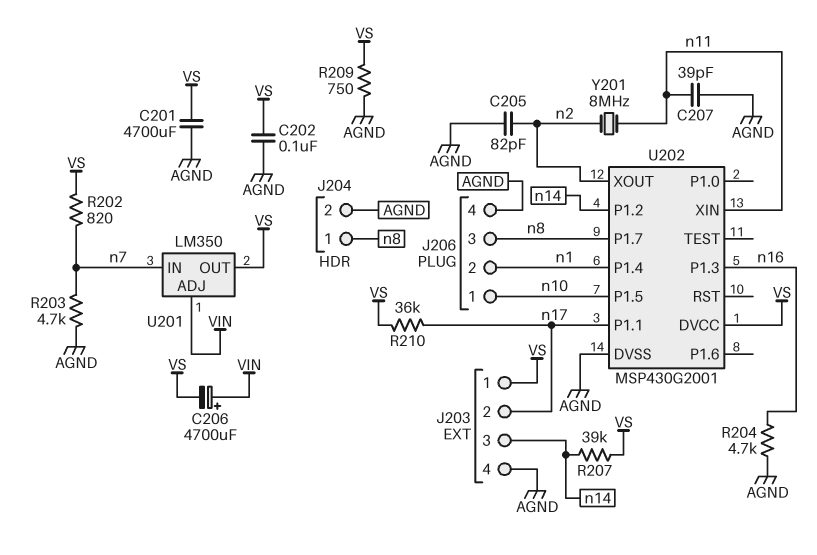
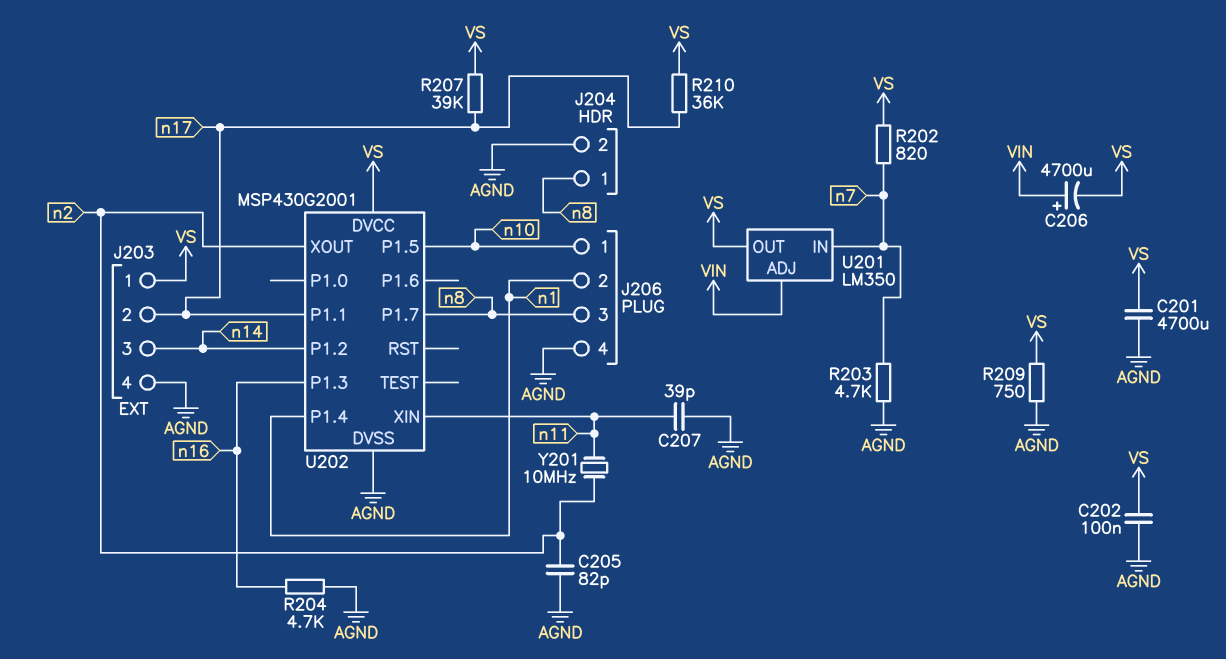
R207: 39k (VS, n14) -> 39k (VS, n17)
Y201: 8MHz (n2, n11) -> 10MHz (n2, n11)

